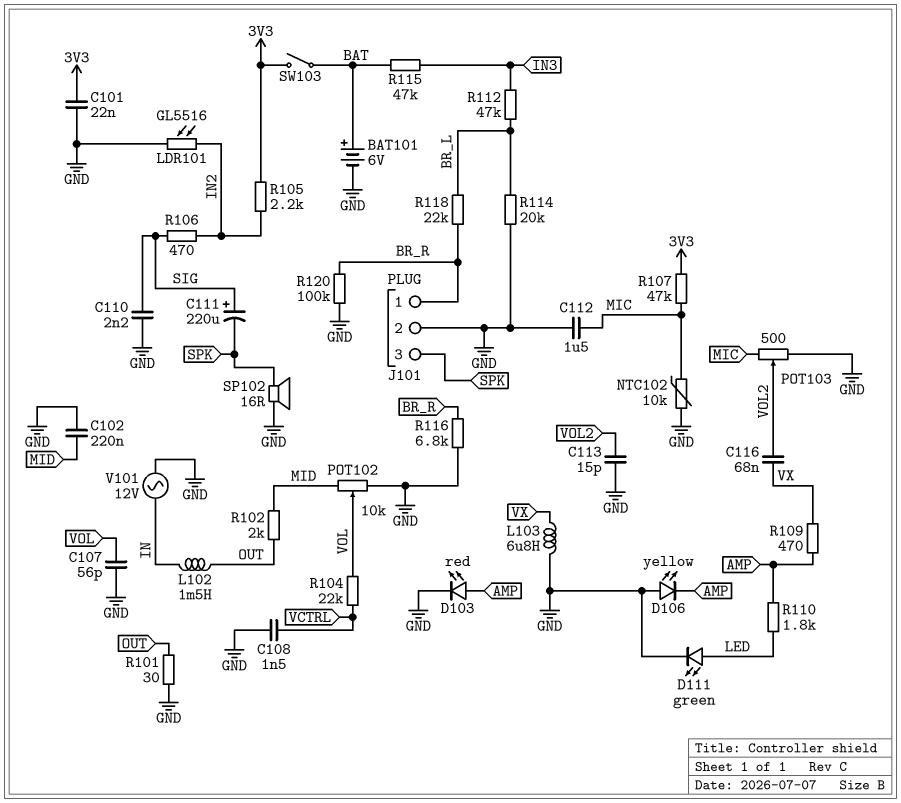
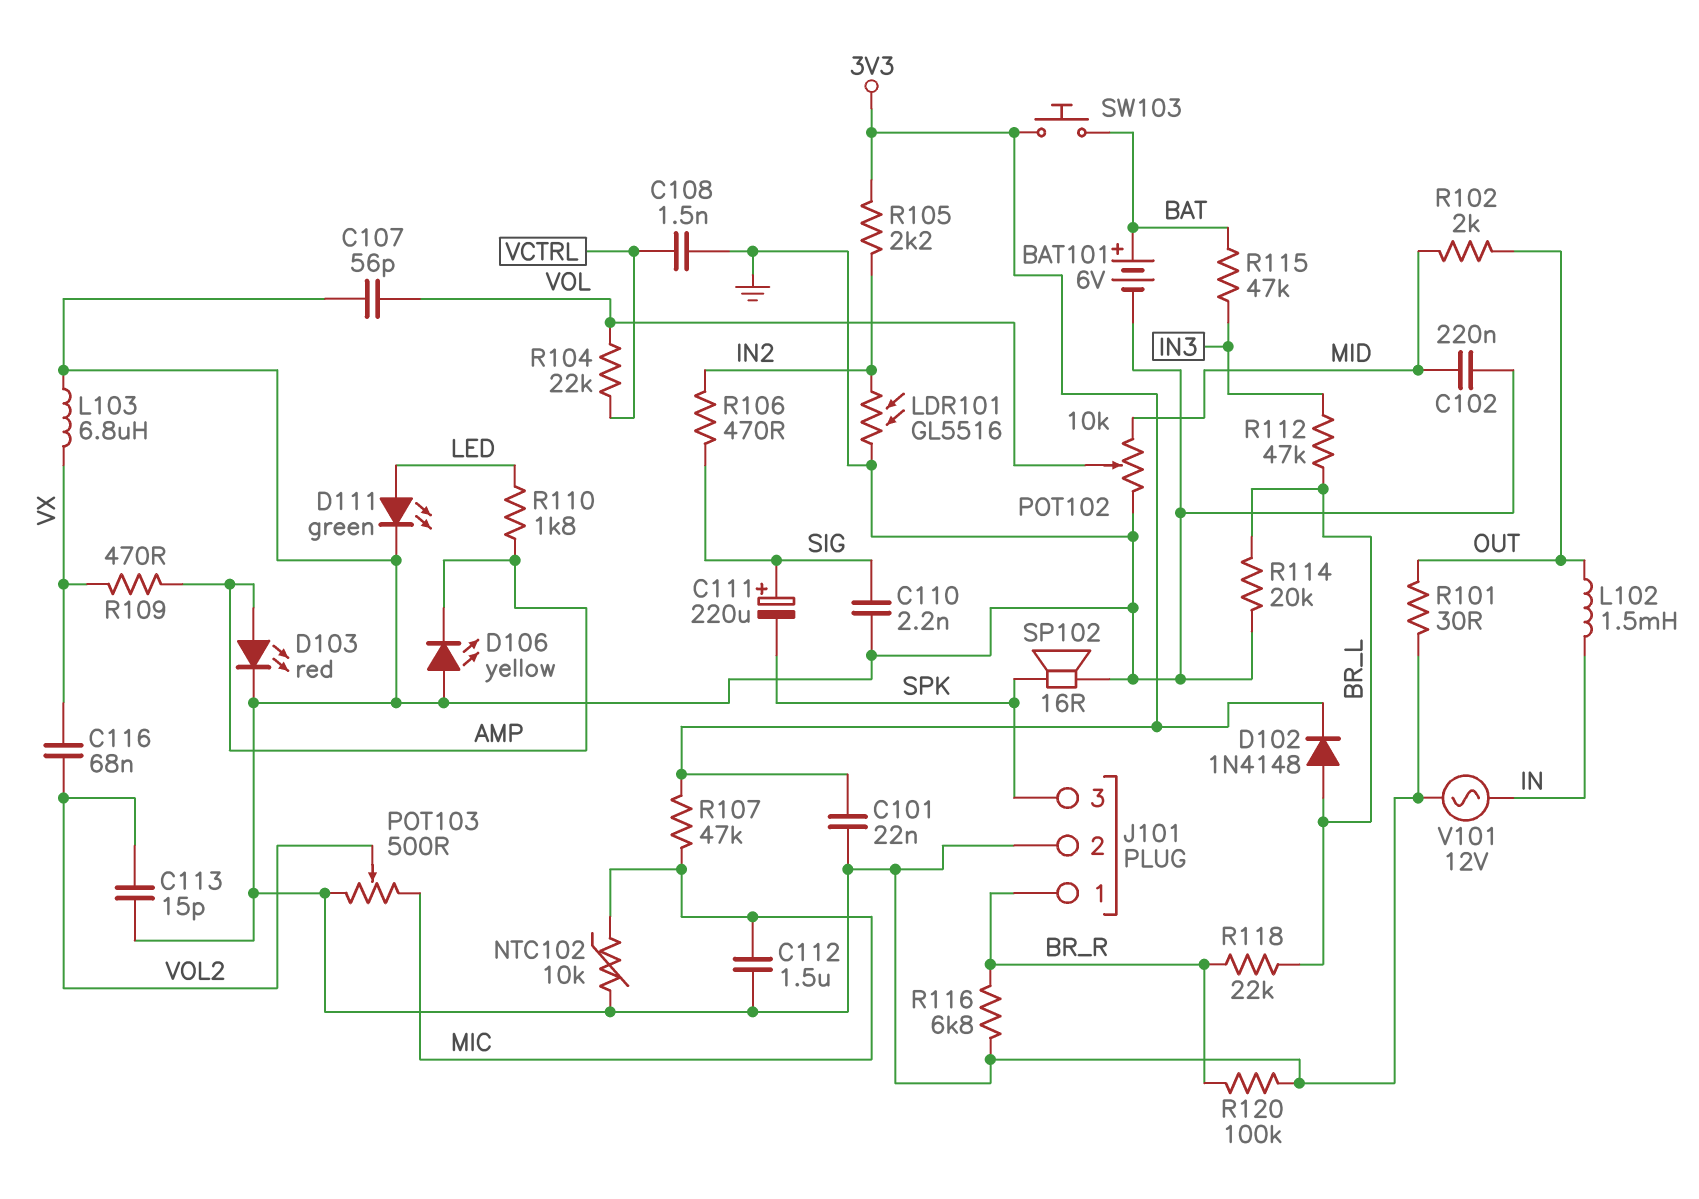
D102: none -> diode 1N4148 (A BR_L, K 3V3)
SW103: switch (3V3, BAT) -> button (3V3, BAT)

